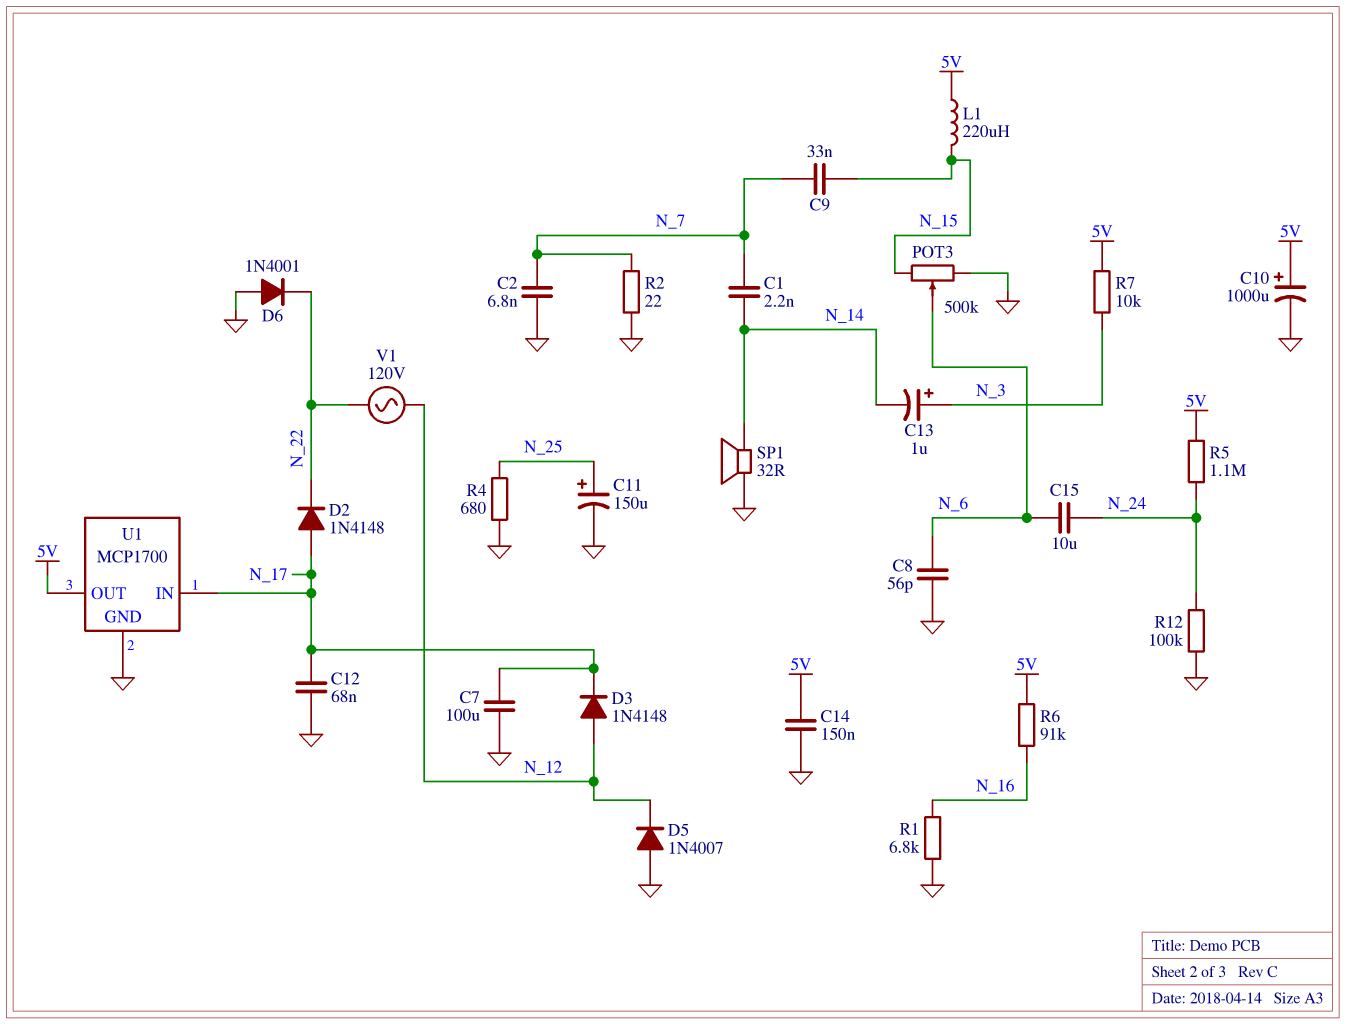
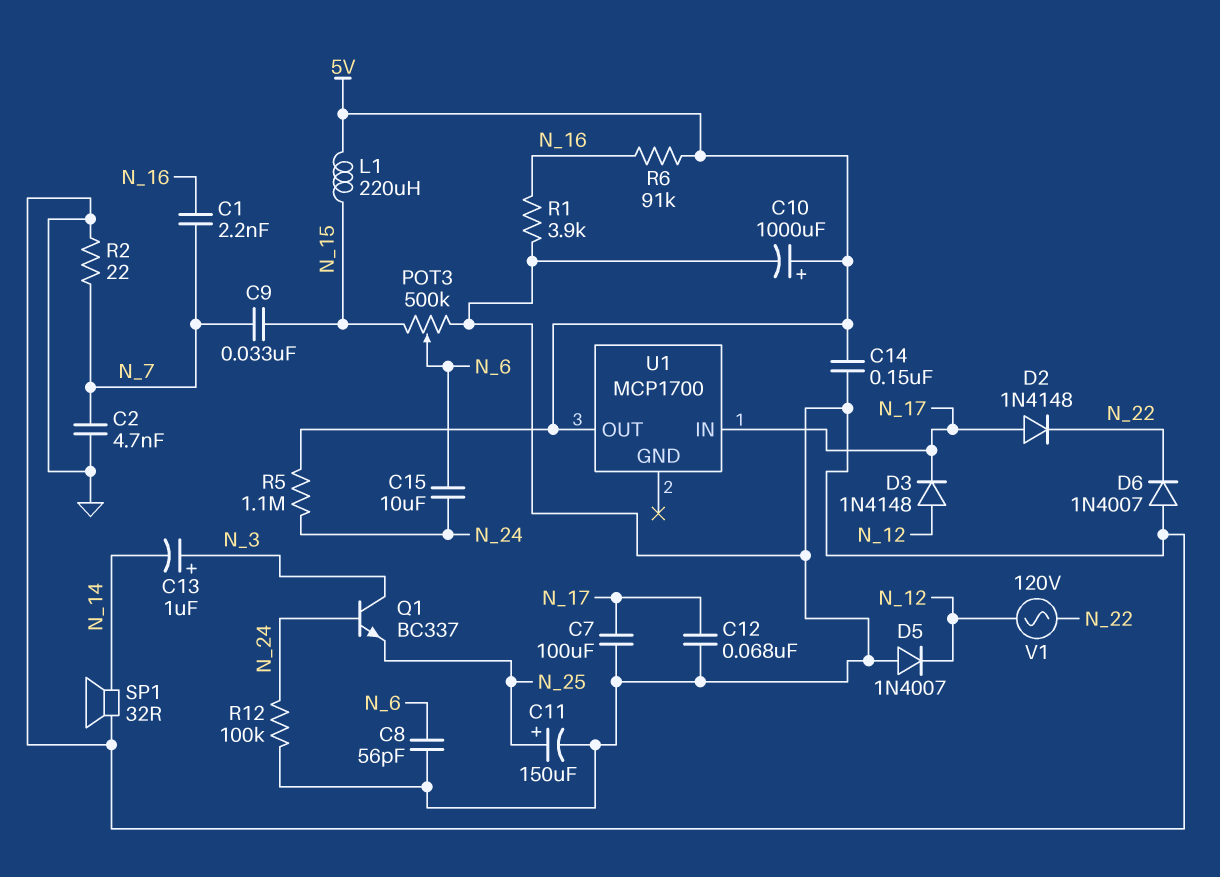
C1: 2.2nF (N_7, N_14) -> 2.2nF (N_7, N_16)
C2: 6.8nF (GND, N_7) -> 4.7nF (GND, N_7)
D6: diode 1N4001 (A GND, K N_22) -> diode 1N4007 (A GND, K N_22)
Q1: none -> NPN BC337 (B N_24, C N_3, E N_25)
R1: 6.8k (GND, N_16) -> 3.9k (GND, N_16)
R4: 680 (GND, N_25) -> none
R7: 10k (5V, N_3) -> none
U1 pin GND: GND -> none

